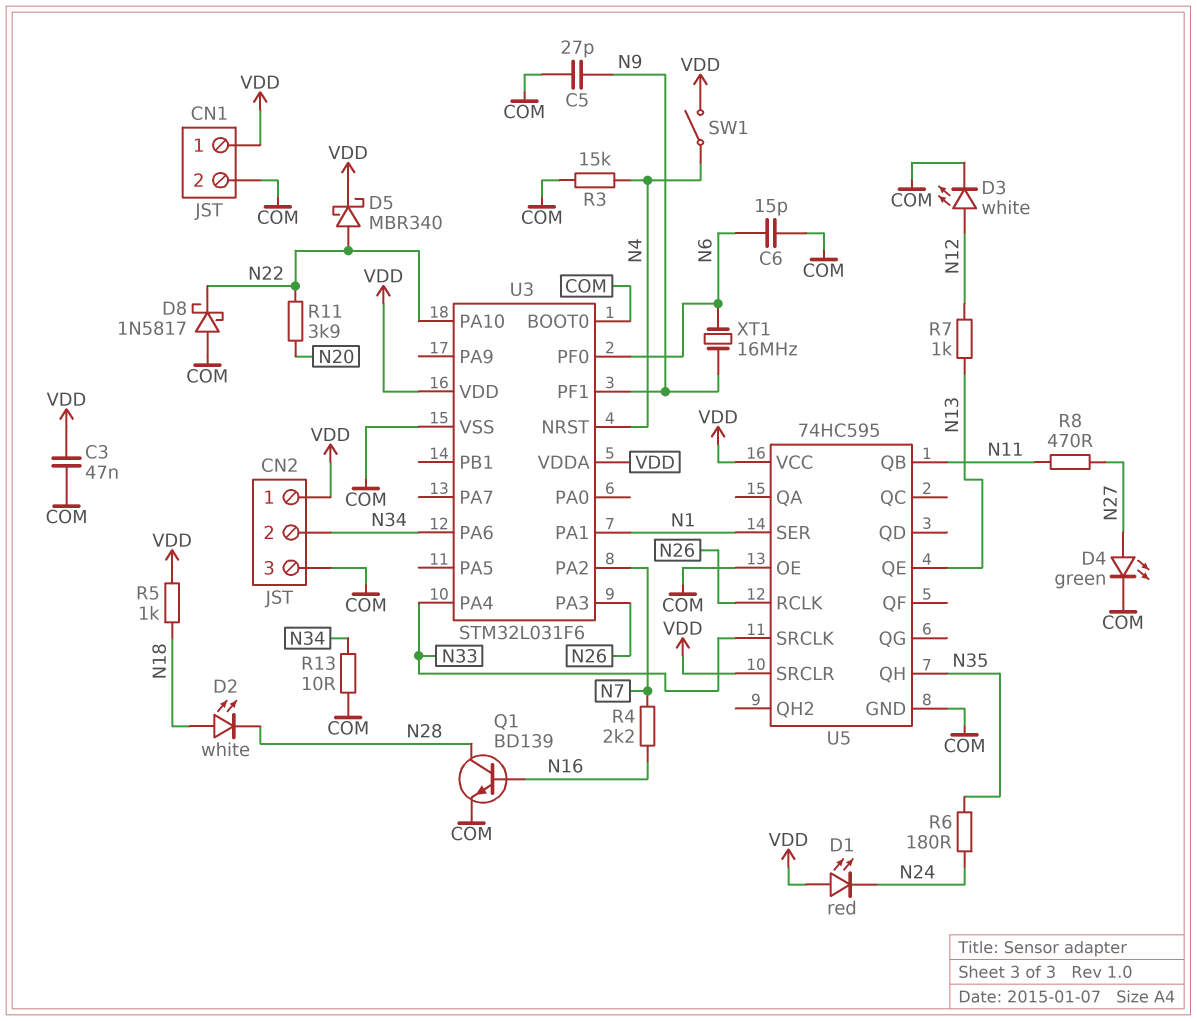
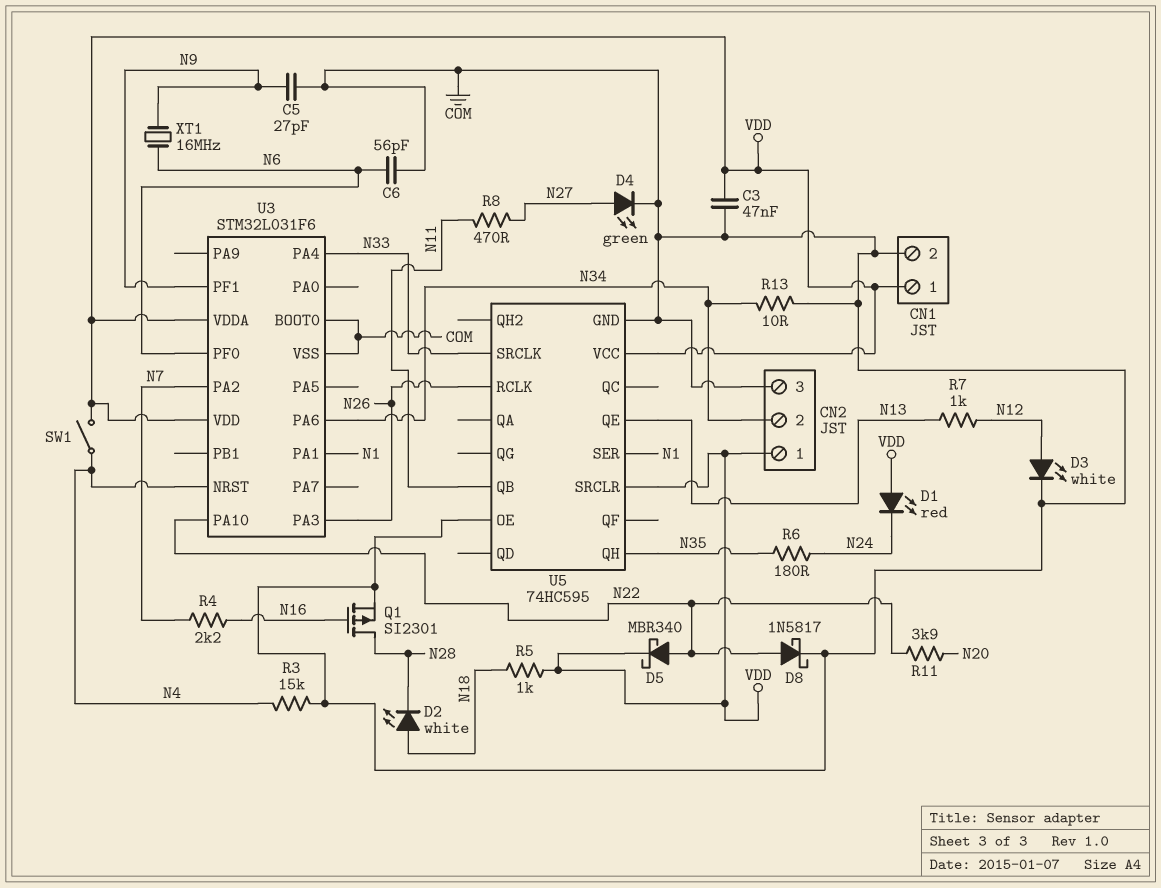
C6: 15pF (COM, N6) -> 56pF (COM, N6)
D8: schottky 1N5817 (A COM, K N22) -> schottky 1N5817 (A N22, K COM)
Q1: NPN BD139 (B N16, C N28, E COM) -> PMOS SI2301 (G N16, D N28, S COM)

